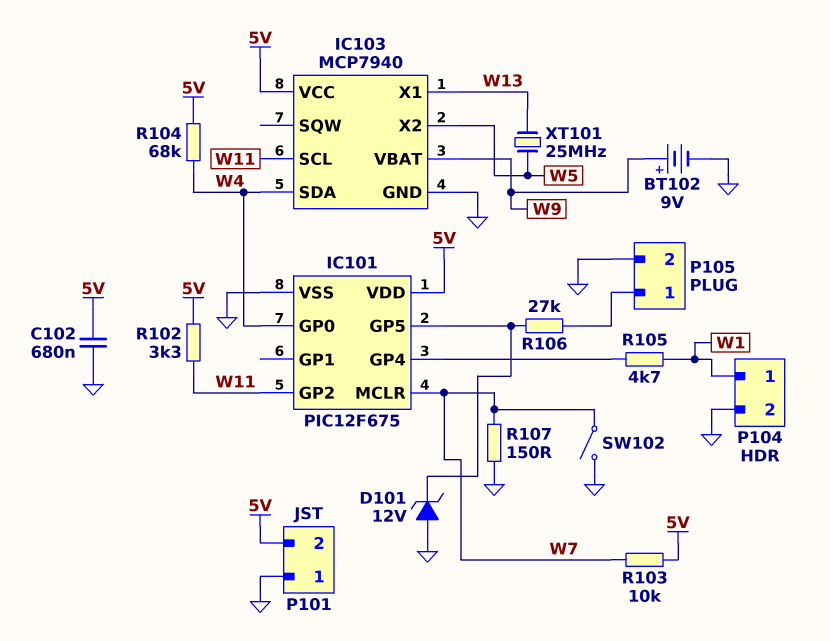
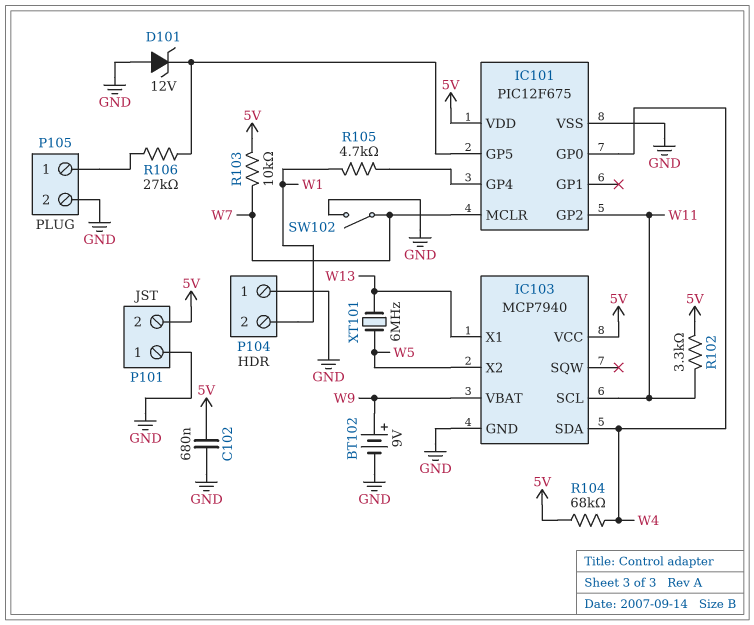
P104 pin 1: W1 -> GND
P104 pin 2: GND -> W1
R107: 150 (GND, W7) -> none
XT101: 25MHz (W5, W13) -> 6MHz (W5, W13)

